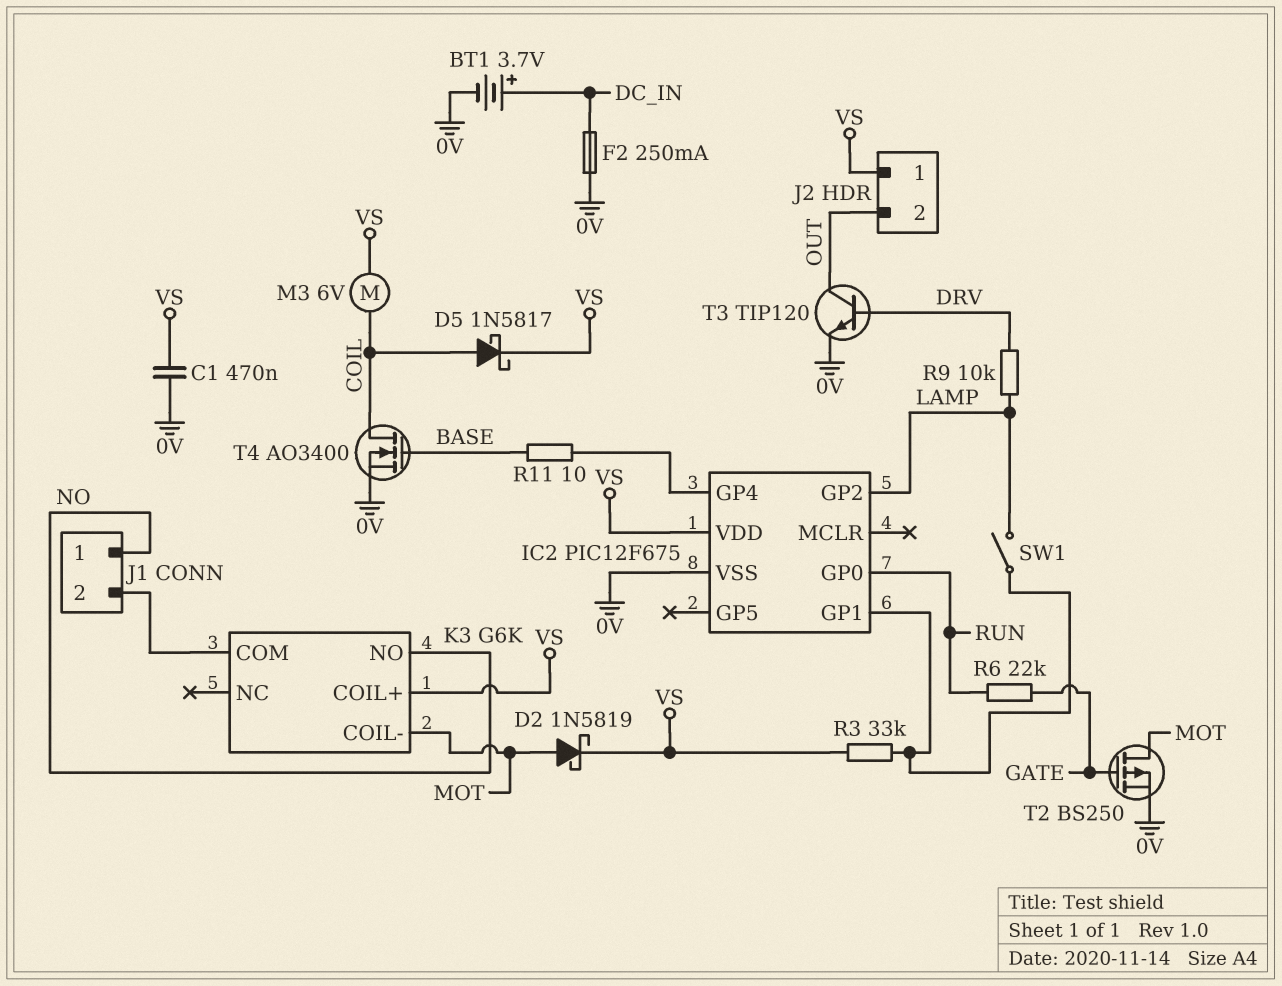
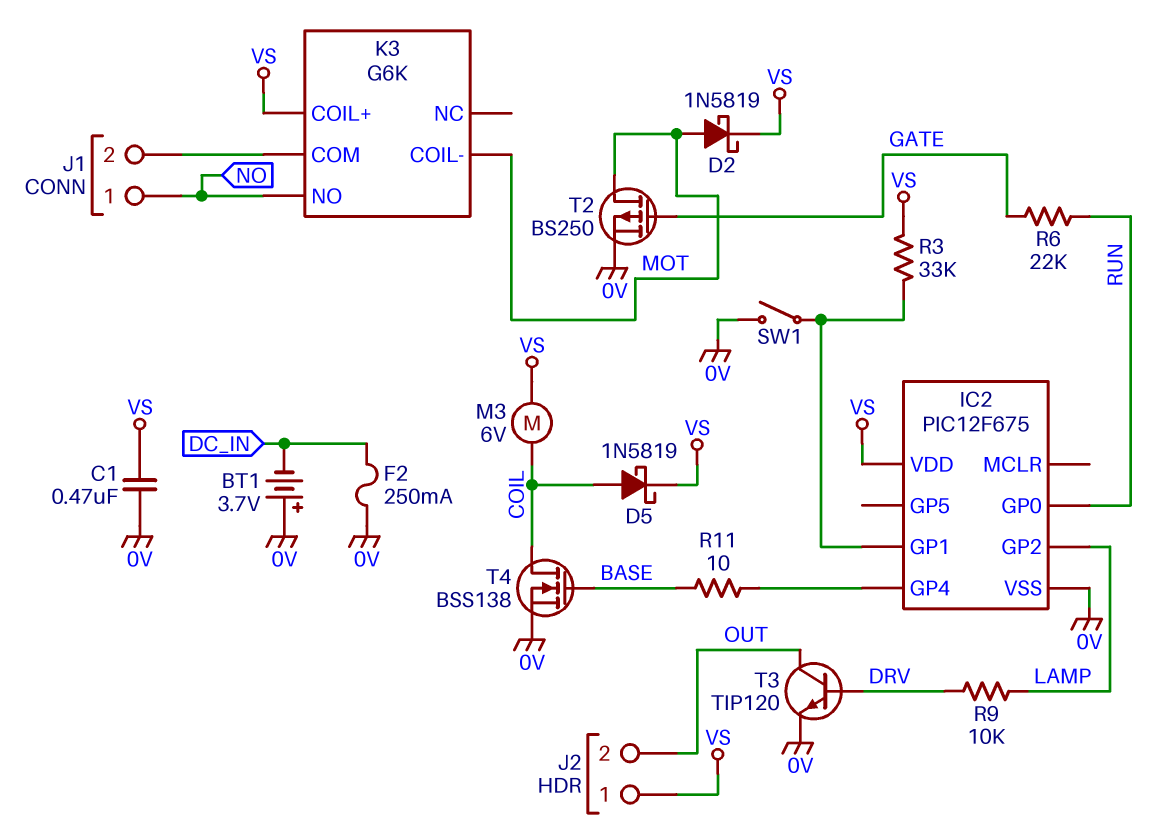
BT1: 3.7V (plus DC_IN, minus 0V) -> 3.7V (plus 0V, minus DC_IN)
D5: schottky 1N5817 (A COIL, K VS) -> schottky 1N5819 (A COIL, K VS)
SW1: switch (IC2/GP1, LAMP) -> switch (0V, IC2/GP1)
T4: NMOS AO3400 (G BASE, D COIL, S 0V) -> NMOS BSS138 (G BASE, D COIL, S 0V)

